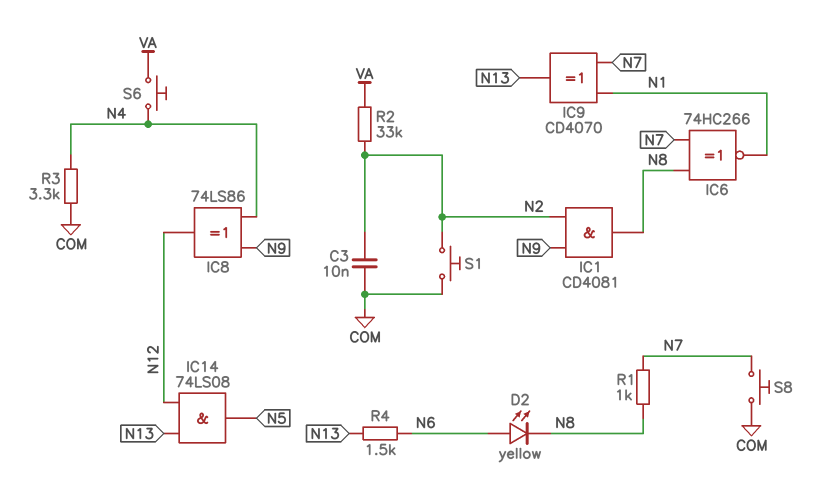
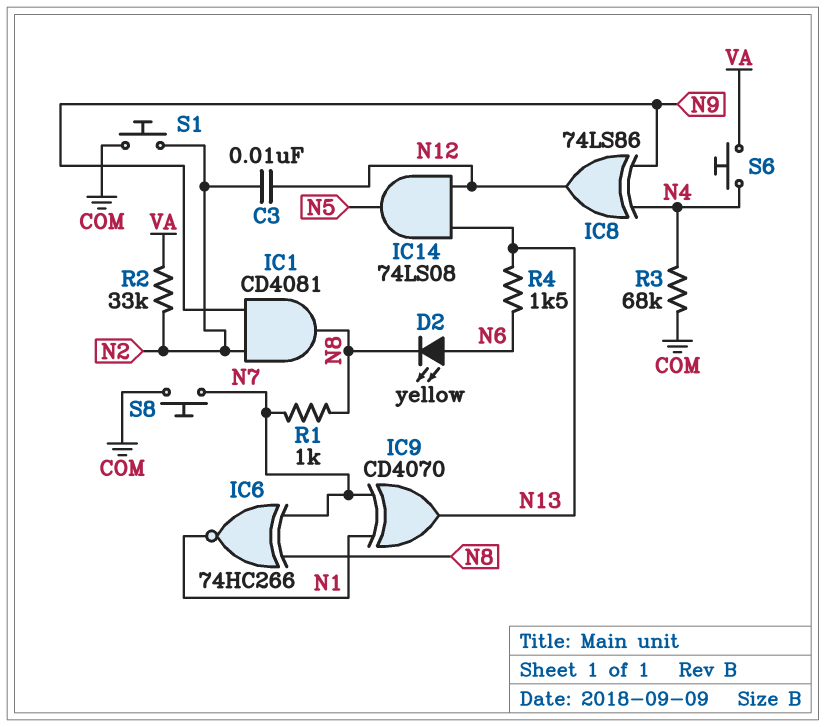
C3: 10nF (COM, N2) -> 10nF (N2, N12)
R3: 3.3k (COM, N4) -> 68k (COM, N4)

